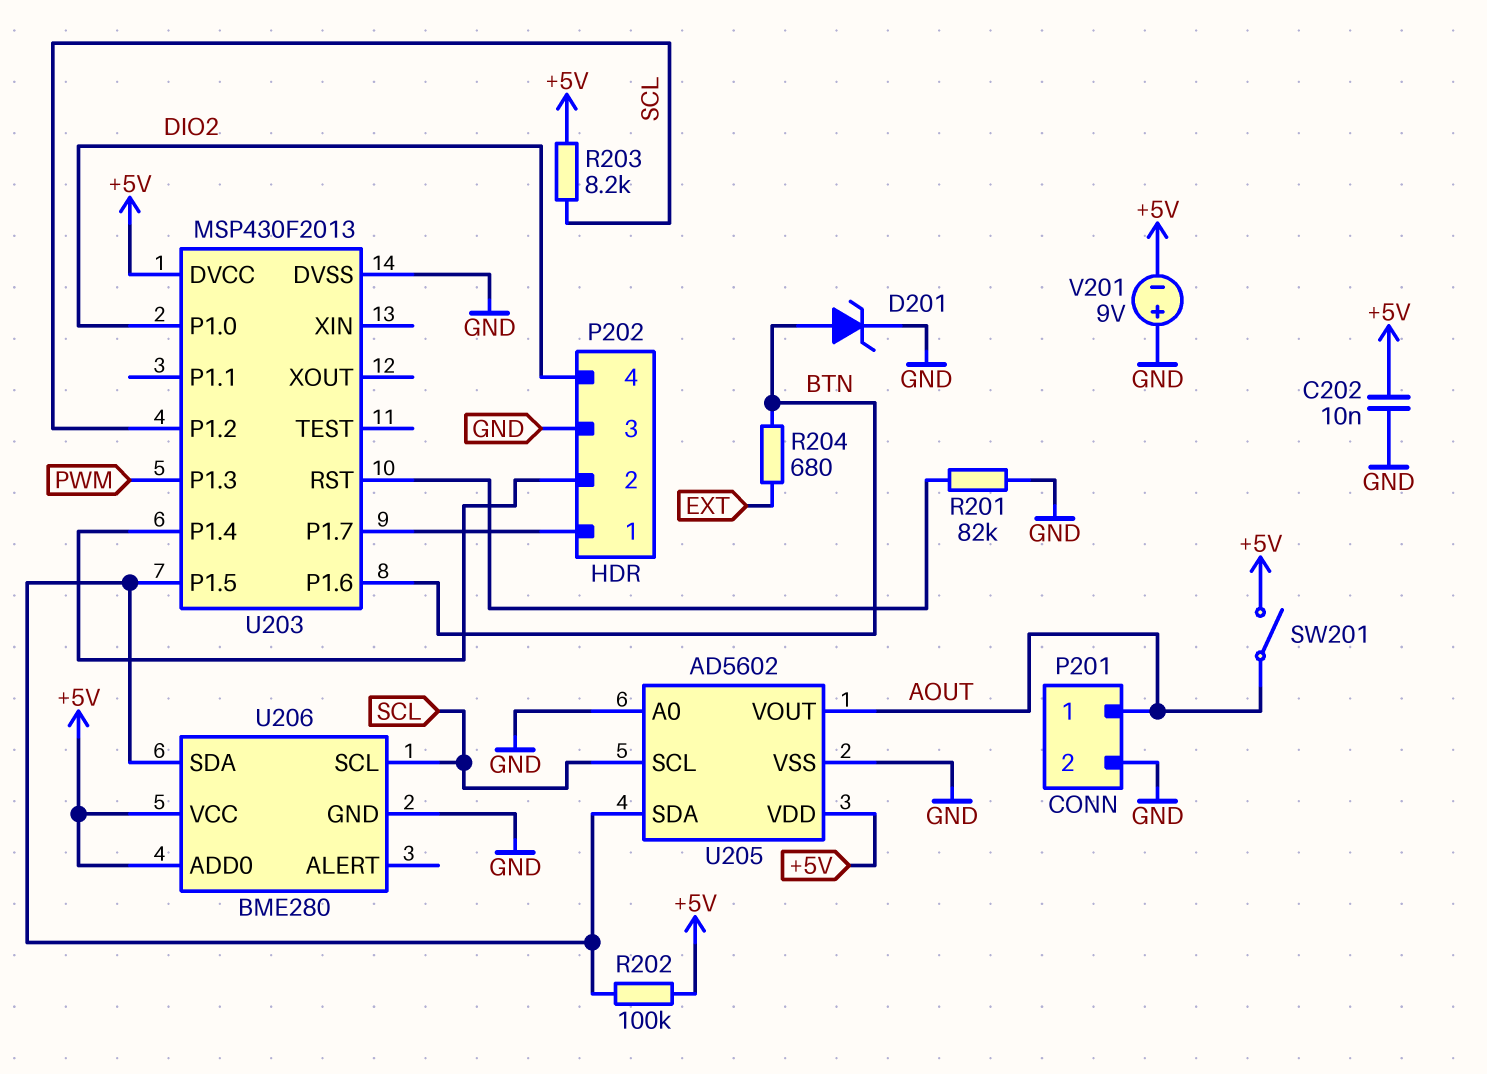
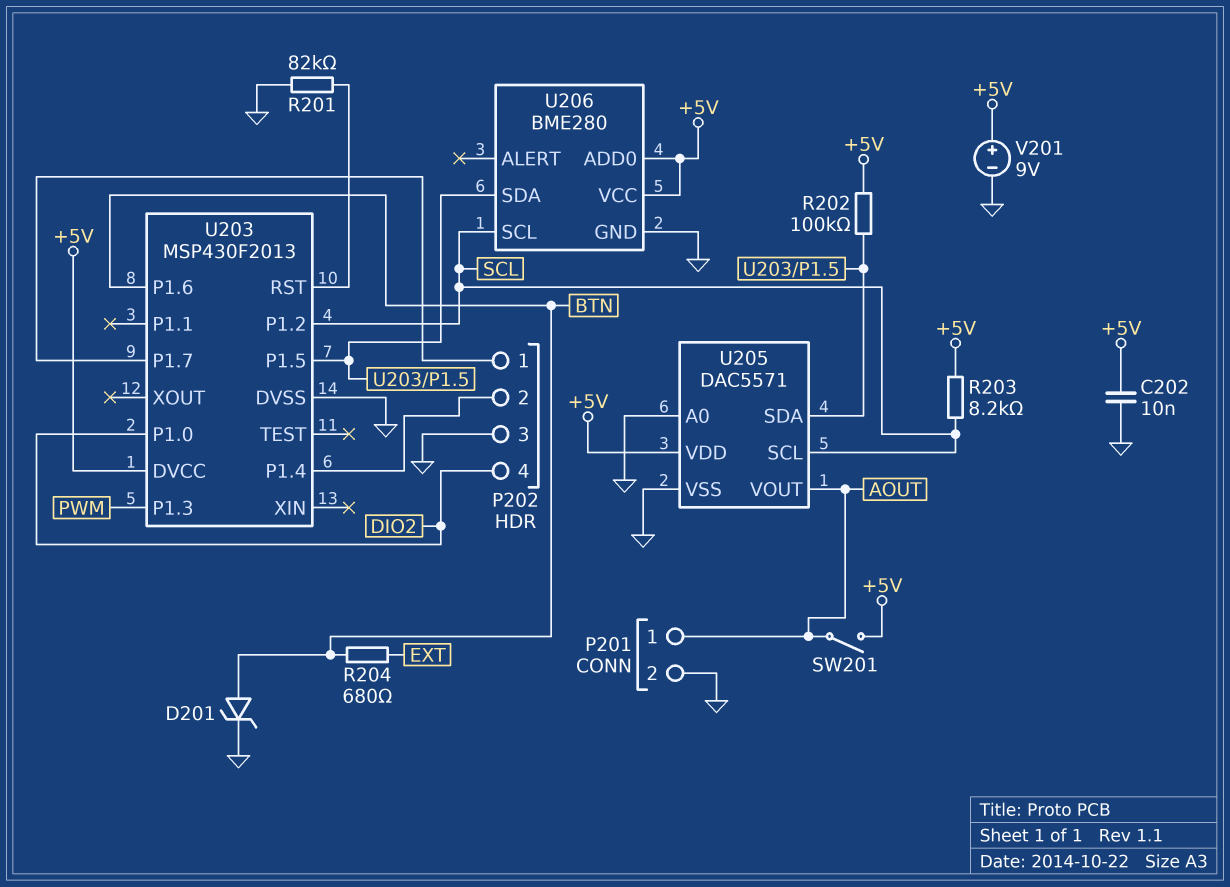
U205: AD5602 -> DAC5571
V201: 9V (plus GND, minus +5V) -> 9V (plus +5V, minus GND)

